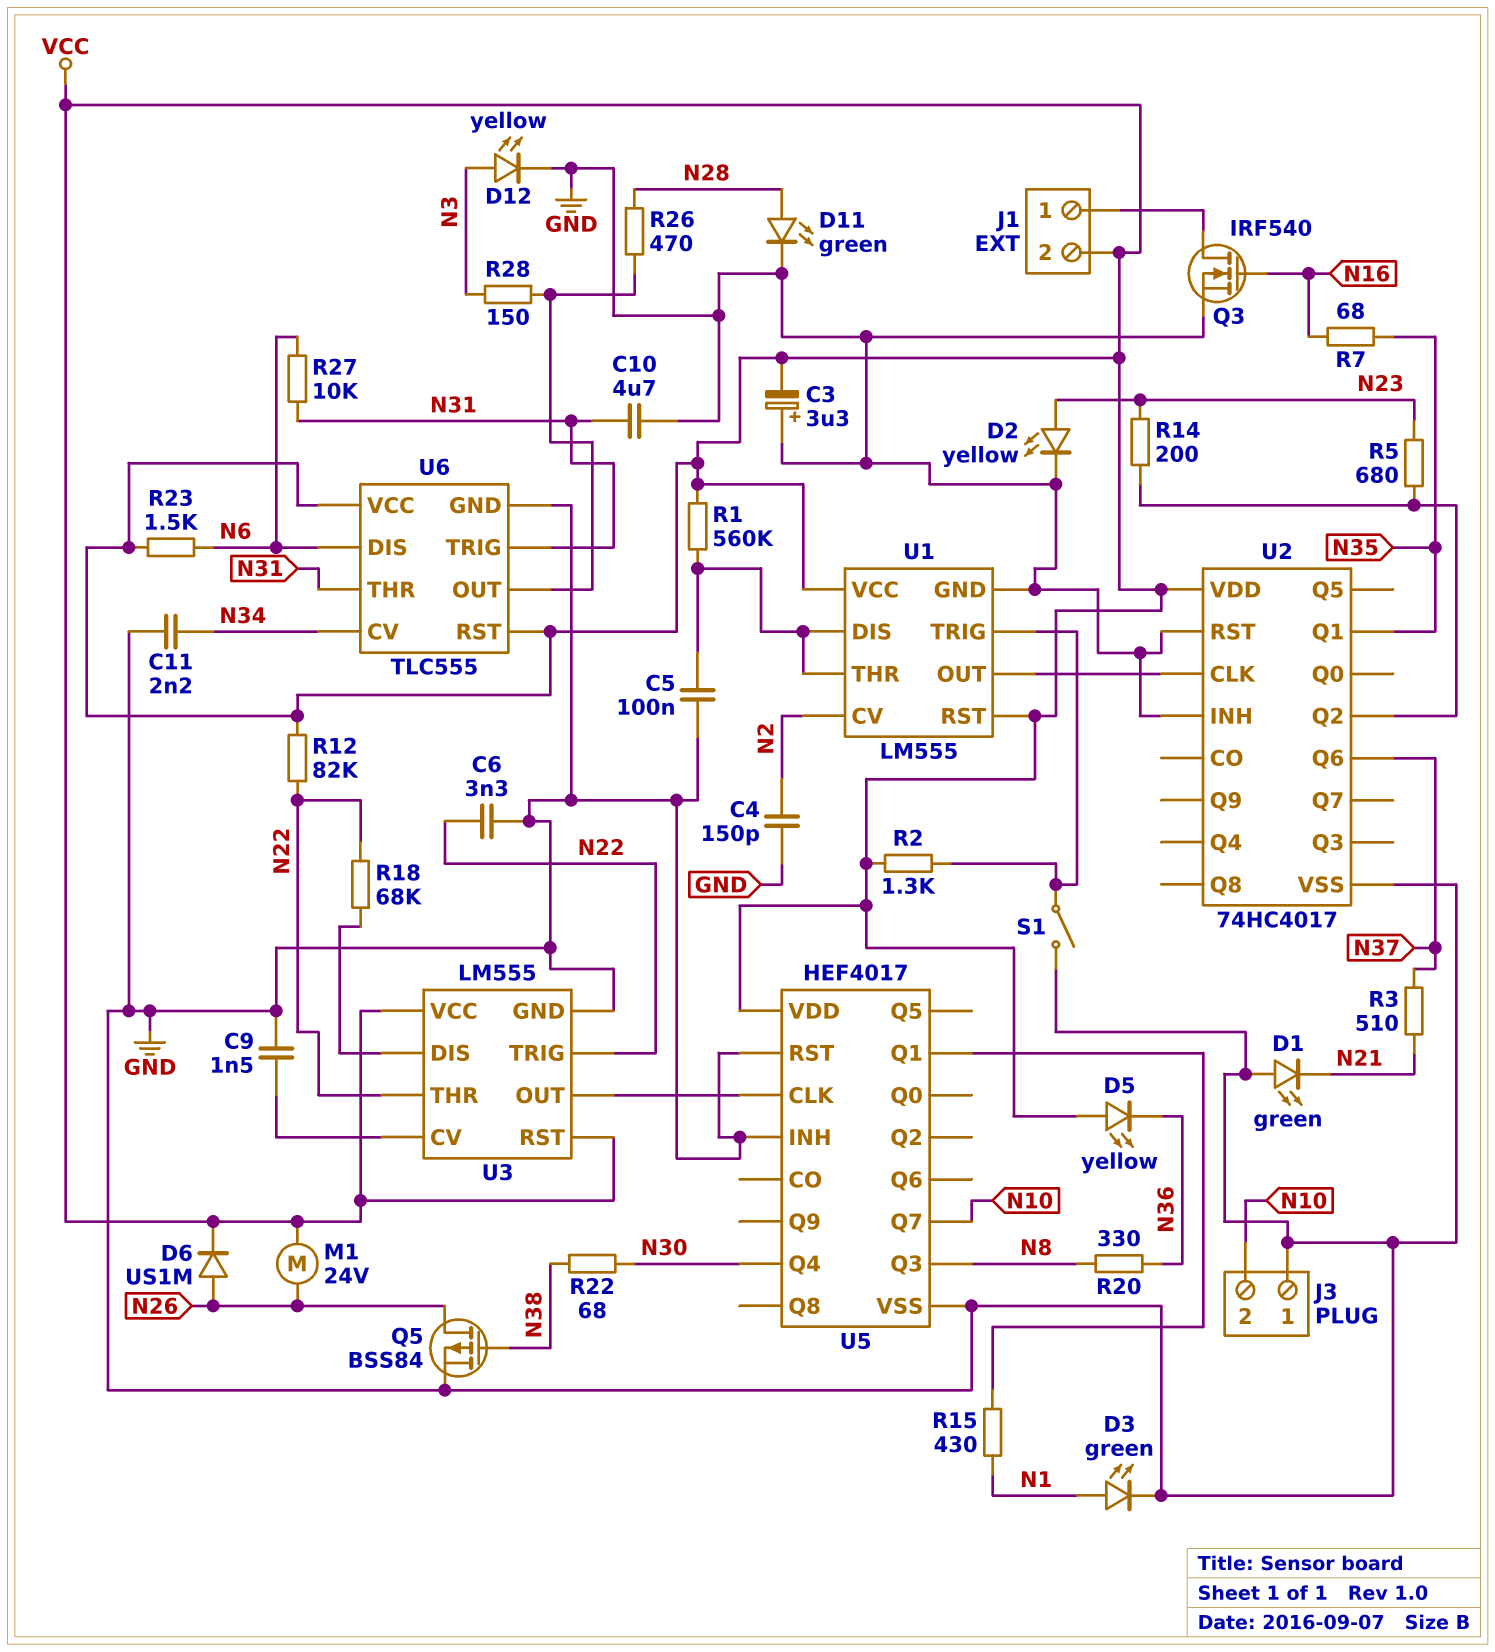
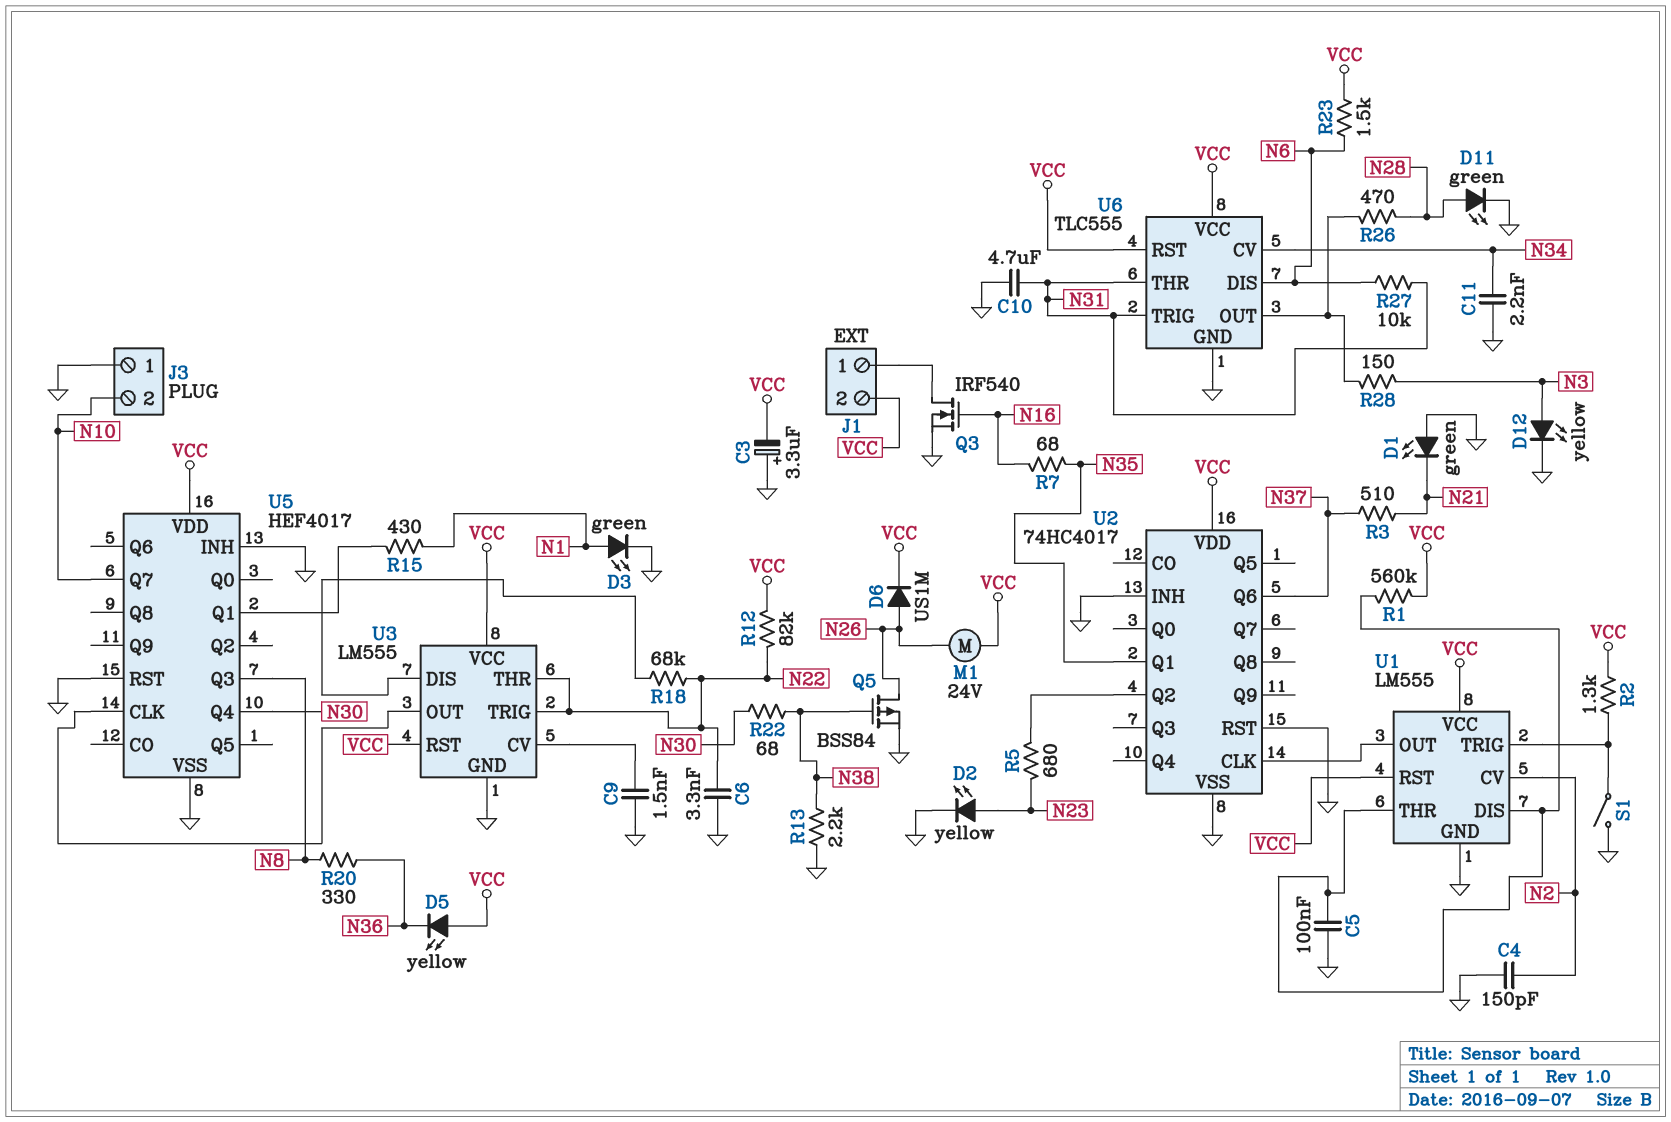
R13: none -> 2.2k (GND, N38)
R14: 200 (N23, U2/Q2) -> none

